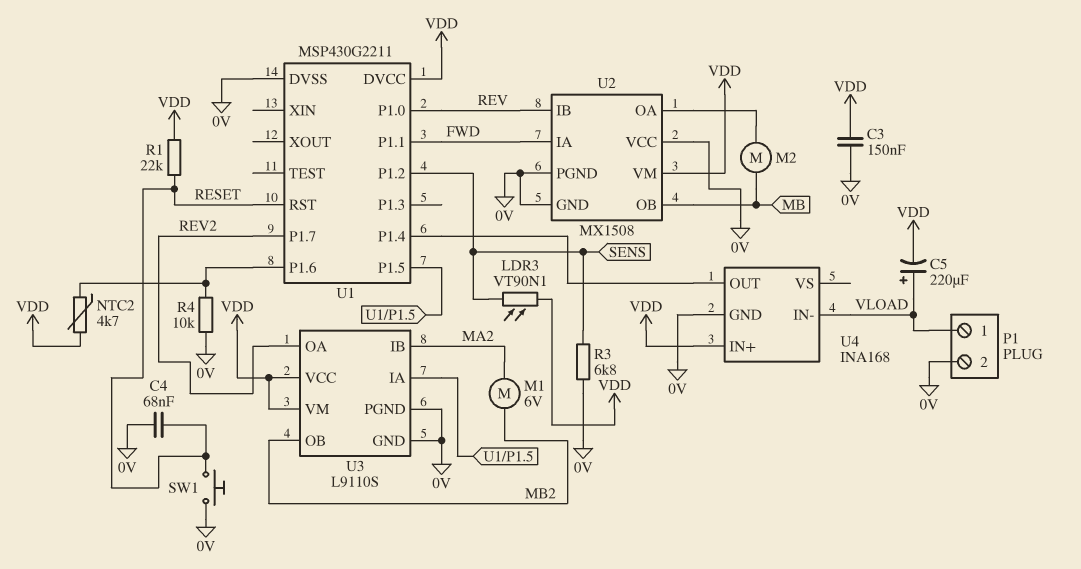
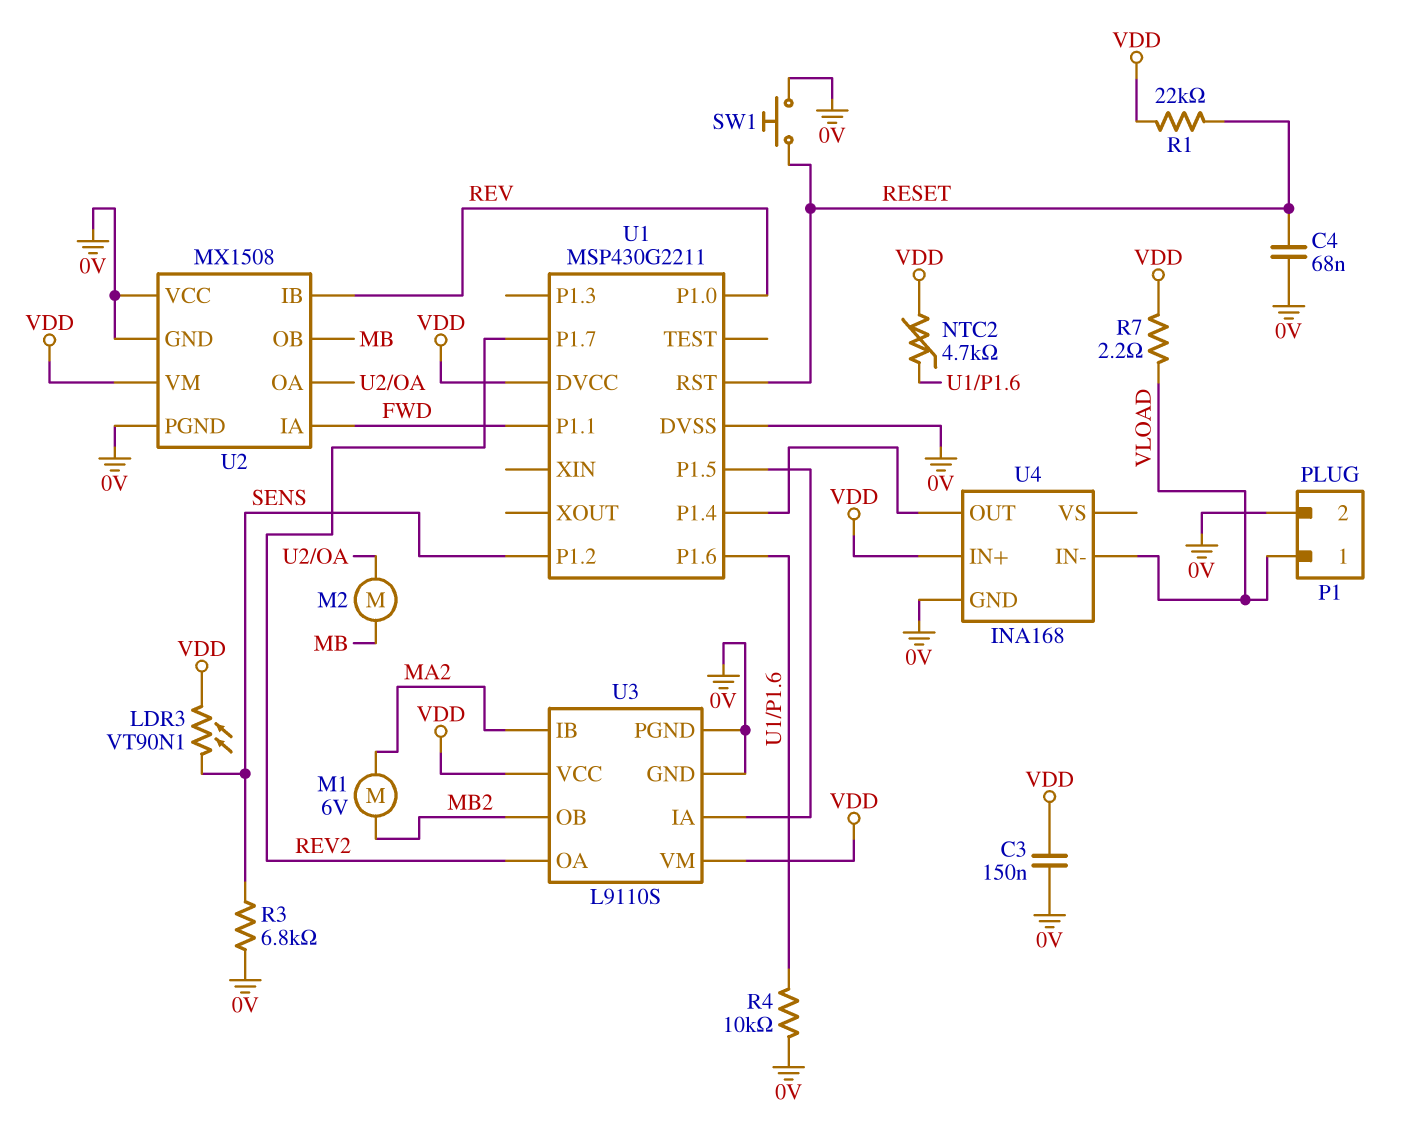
C5: 220uF (plus VLOAD, minus VDD) -> none
R7: none -> 2.2 (VDD, VLOAD)

